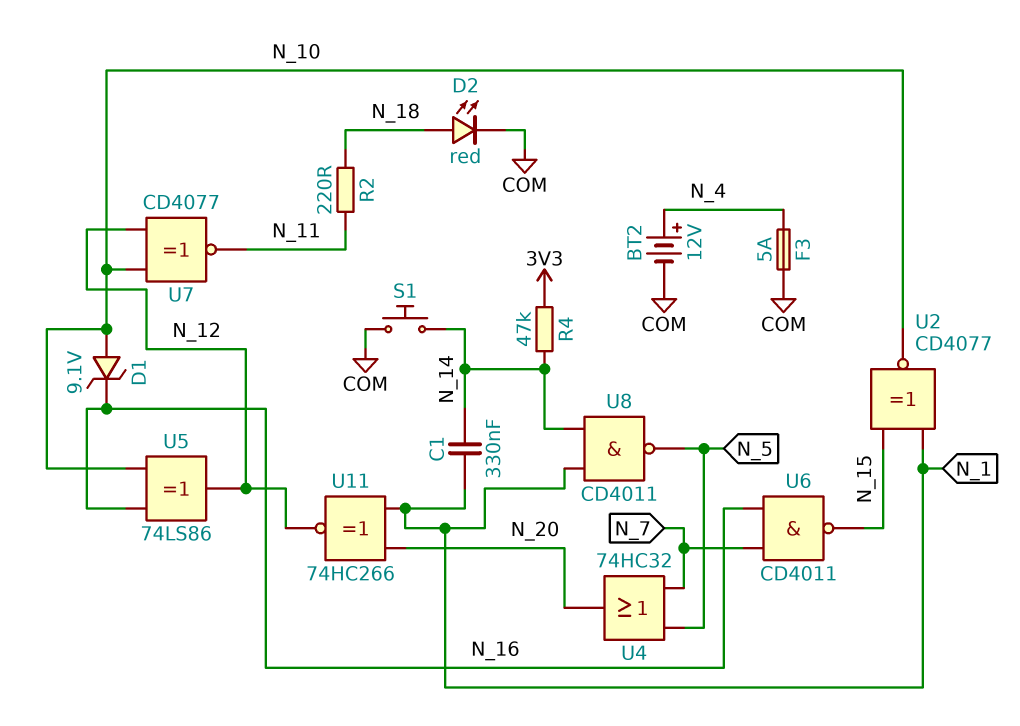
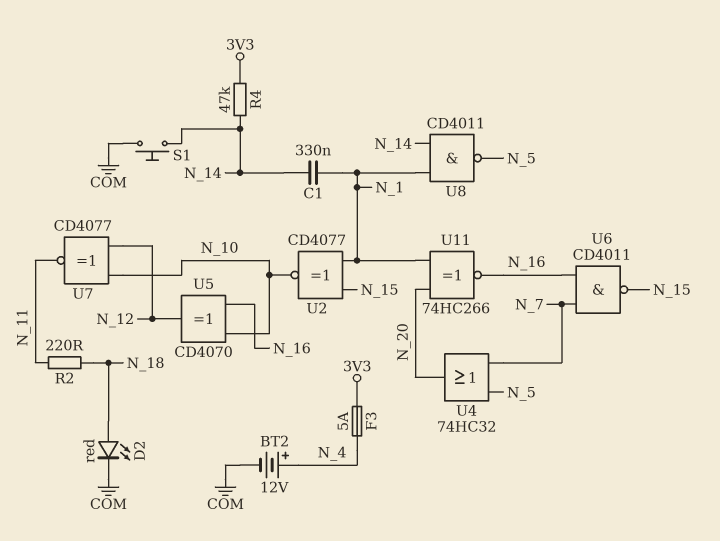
D1: zener 9.1V (A N_10, K N_16) -> none
F3: 5A (COM, N_4) -> 5A (3V3, N_4)
U5: XOR 74LS86 (in N_10, in N_16, out N_12) -> XOR CD4070 (in N_10, in N_16, out N_12)
U11: XNOR 74HC266 (in N_1, in N_20, out N_12) -> XNOR 74HC266 (in N_1, in N_20, out N_16)

